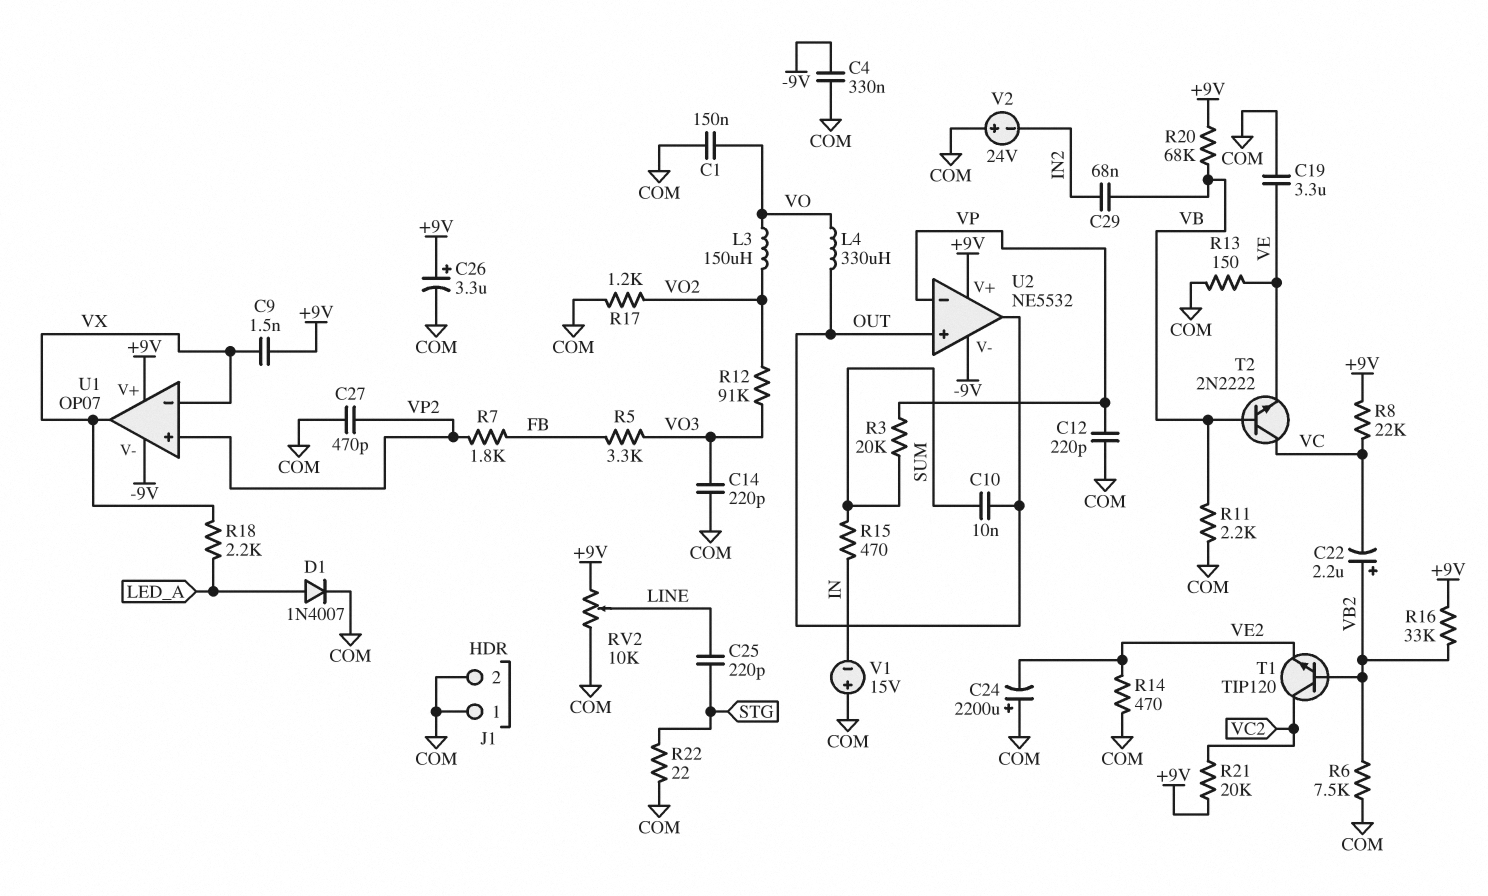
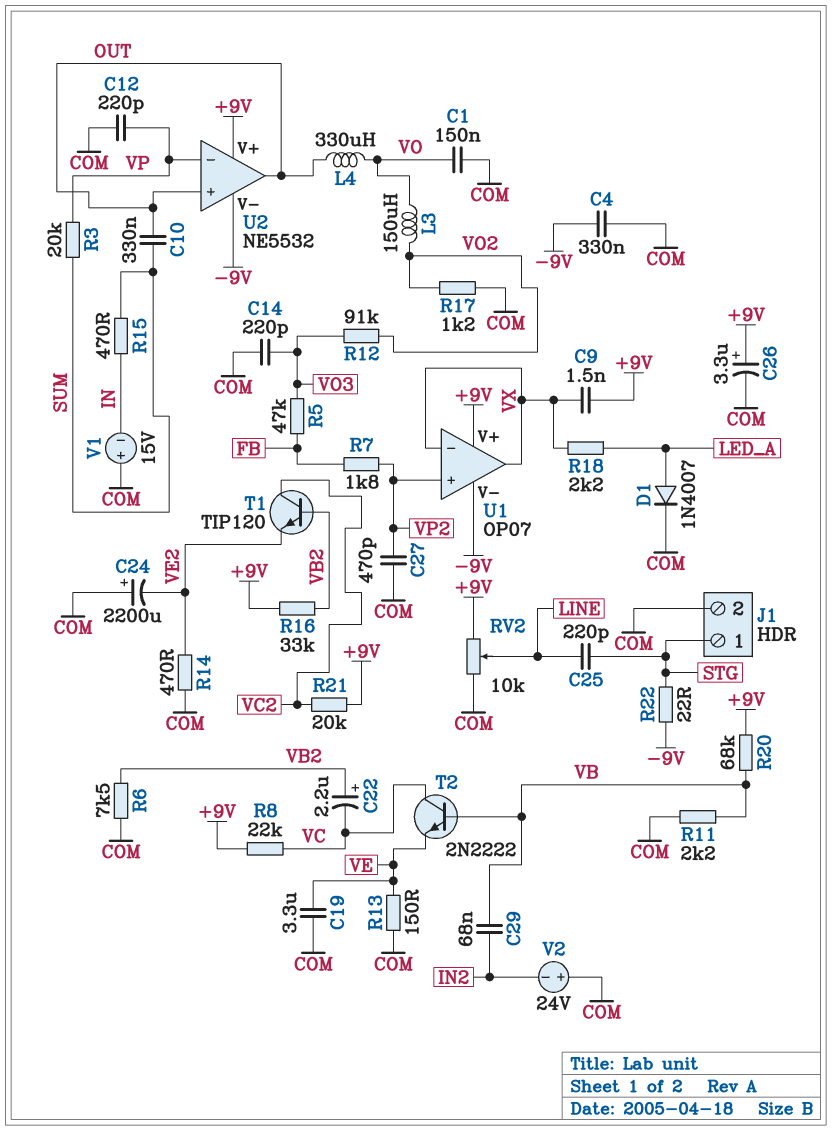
C10: 10nF (OUT, SUM) -> 330nF (OUT, SUM)
J1 pin 1: COM -> STG
R5: 3.3k (FB, VO3) -> 47k (FB, VO3)
R22: 22 (COM, STG) -> 22 (-9V, STG)

